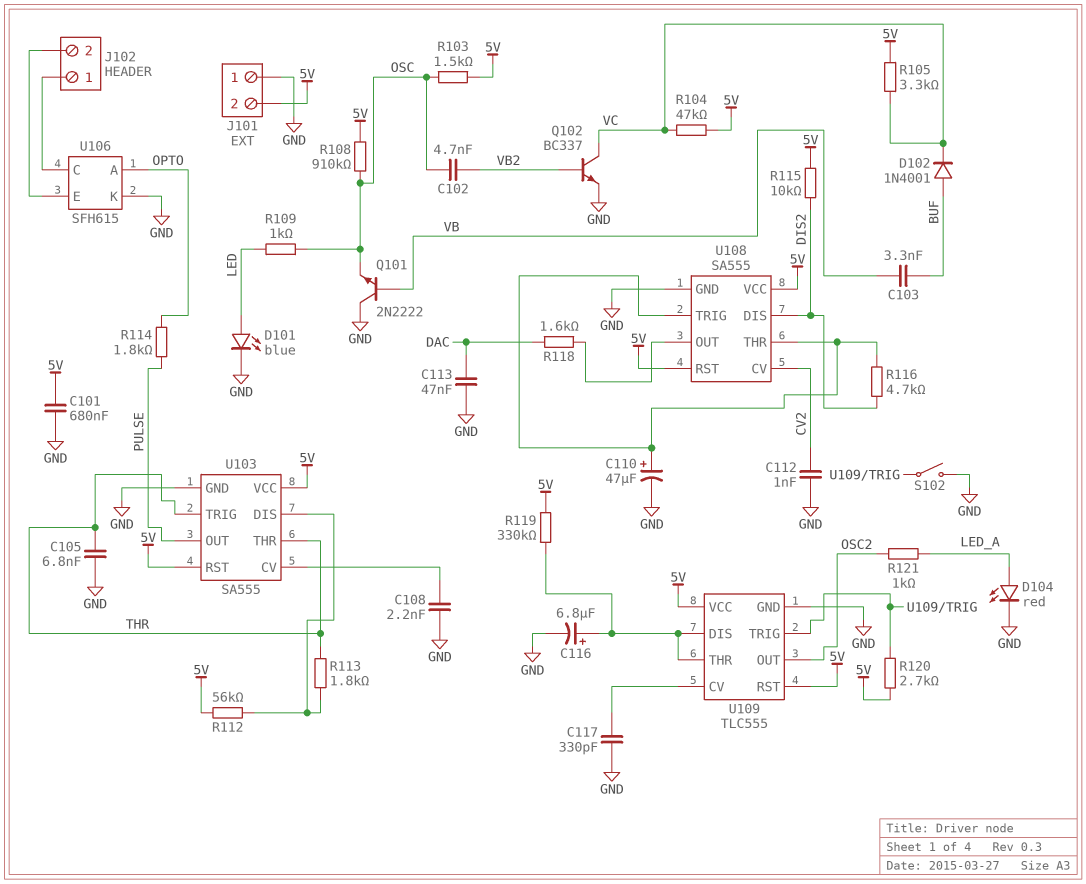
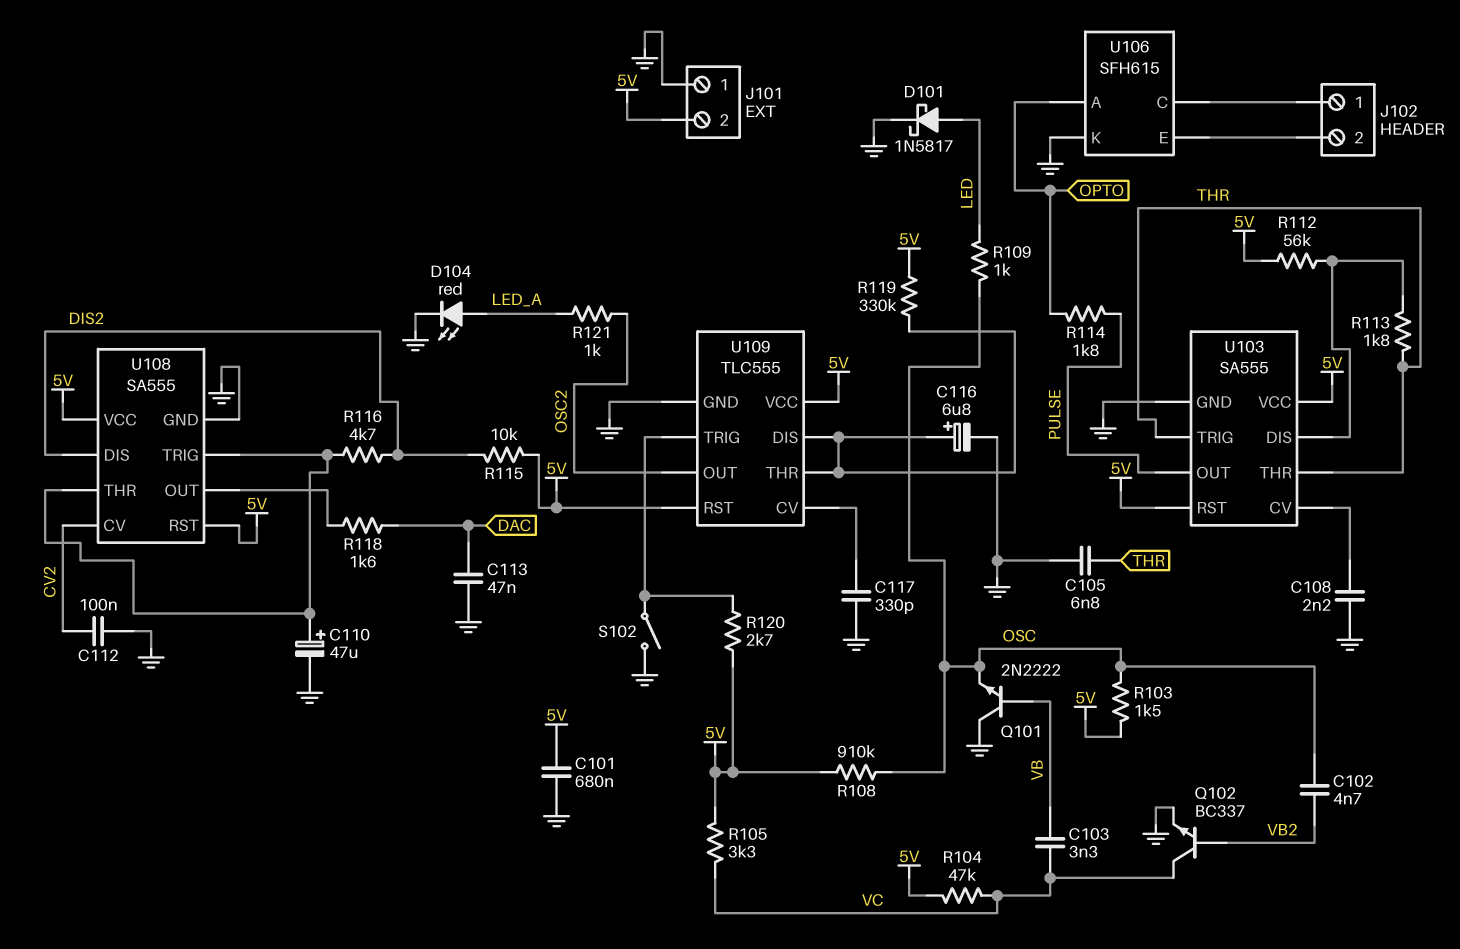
C103: 3.3nF (BUF, VB) -> 3.3nF (VB, VC)
C112: 1nF (CV2, GND) -> 100nF (CV2, GND)
D101: LED blue (A LED, K GND) -> schottky 1N5817 (A LED, K GND)
D102: diode 1N4001 (A BUF, K VC) -> none

